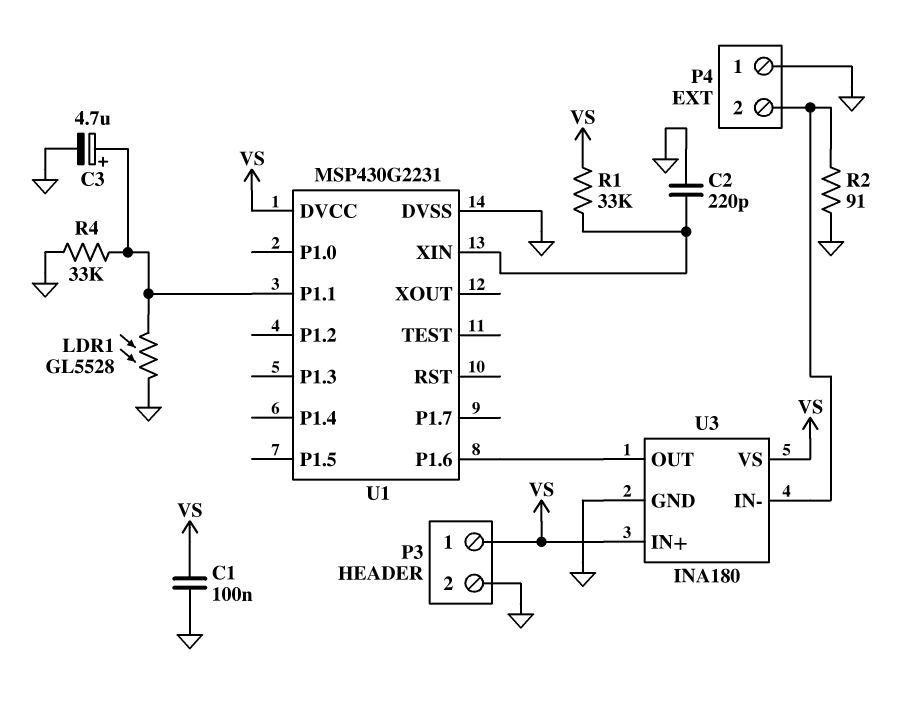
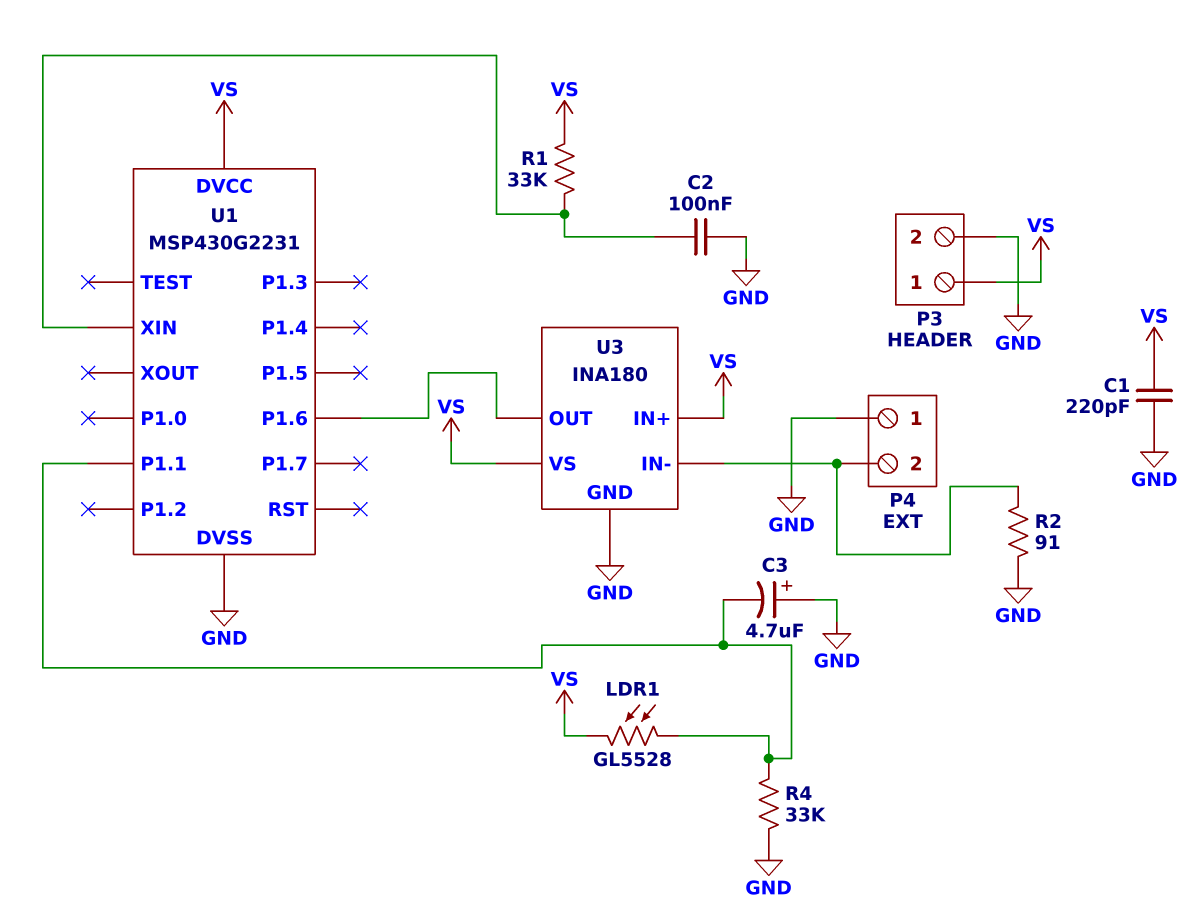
C1: 100nF (GND, VS) -> 220pF (GND, VS)
C2: 220pF (GND, U1/XIN) -> 100nF (GND, U1/XIN)
C3: 4.7uF (plus U1/P1.1, minus GND) -> 4.7uF (plus GND, minus U1/P1.1)
LDR1: GL5528 (GND, U1/P1.1) -> GL5528 (U1/P1.1, VS)

